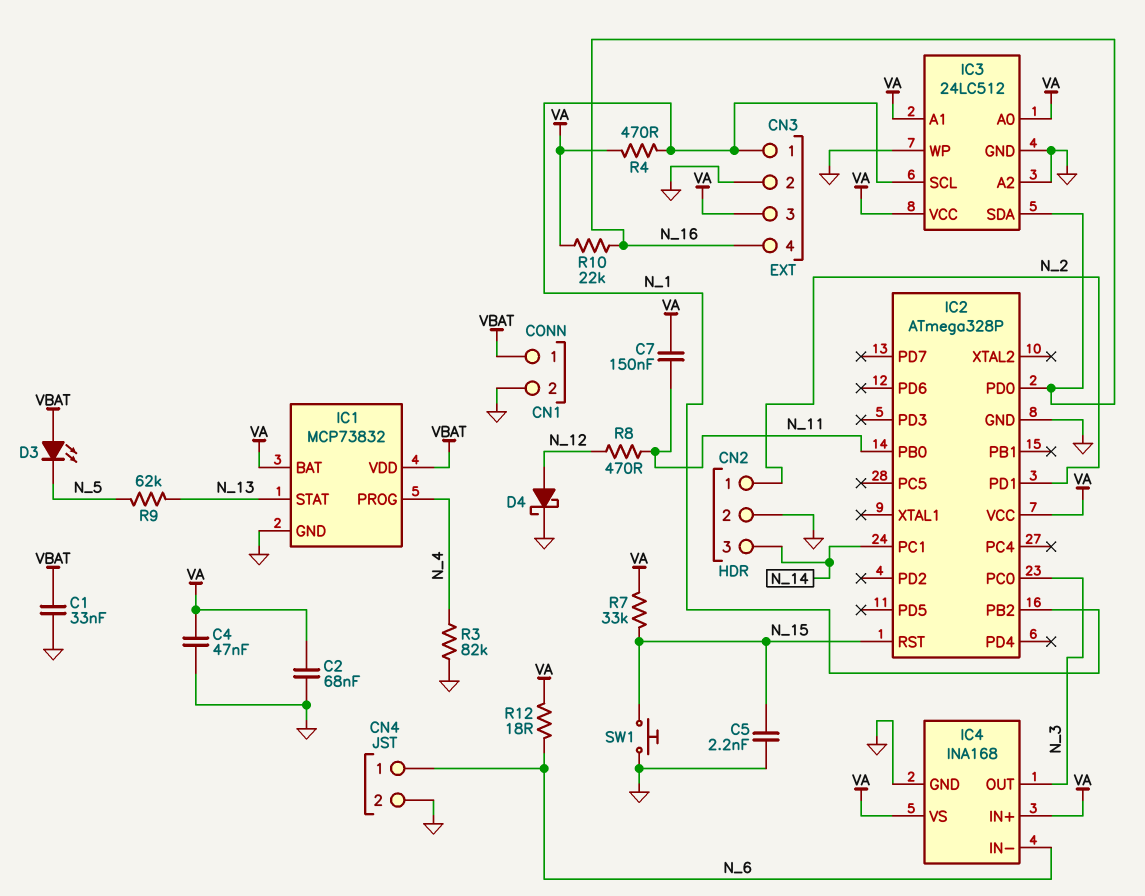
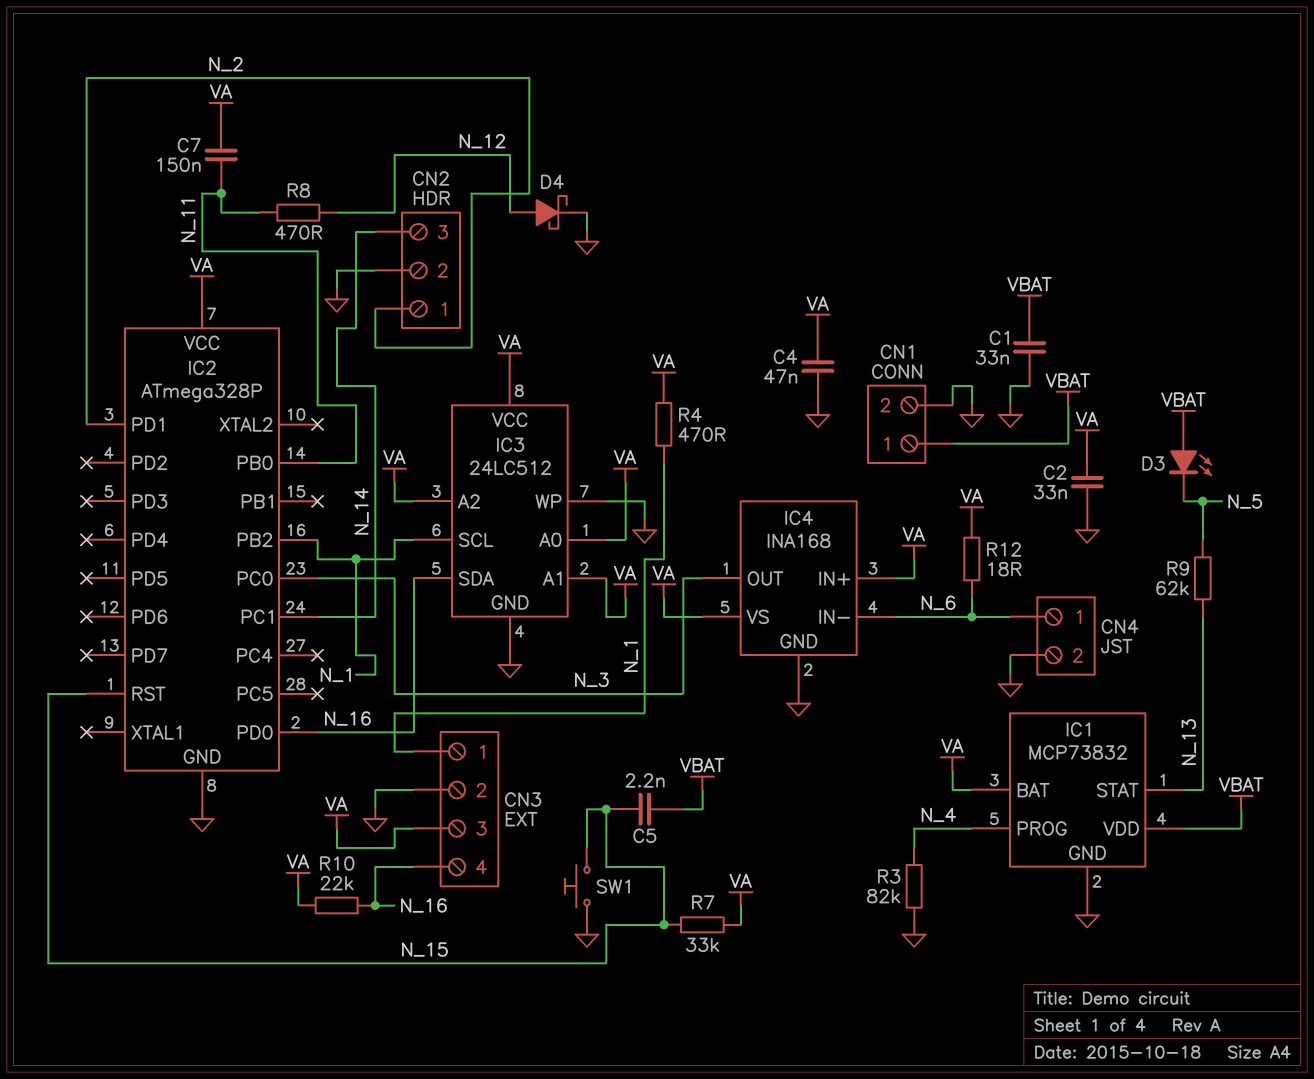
C2: 68nF (GND, VA) -> 33nF (GND, VA)
C5: 2.2nF (GND, N_15) -> 2.2nF (N_15, VBAT)
IC3 pin A2: GND -> VA

